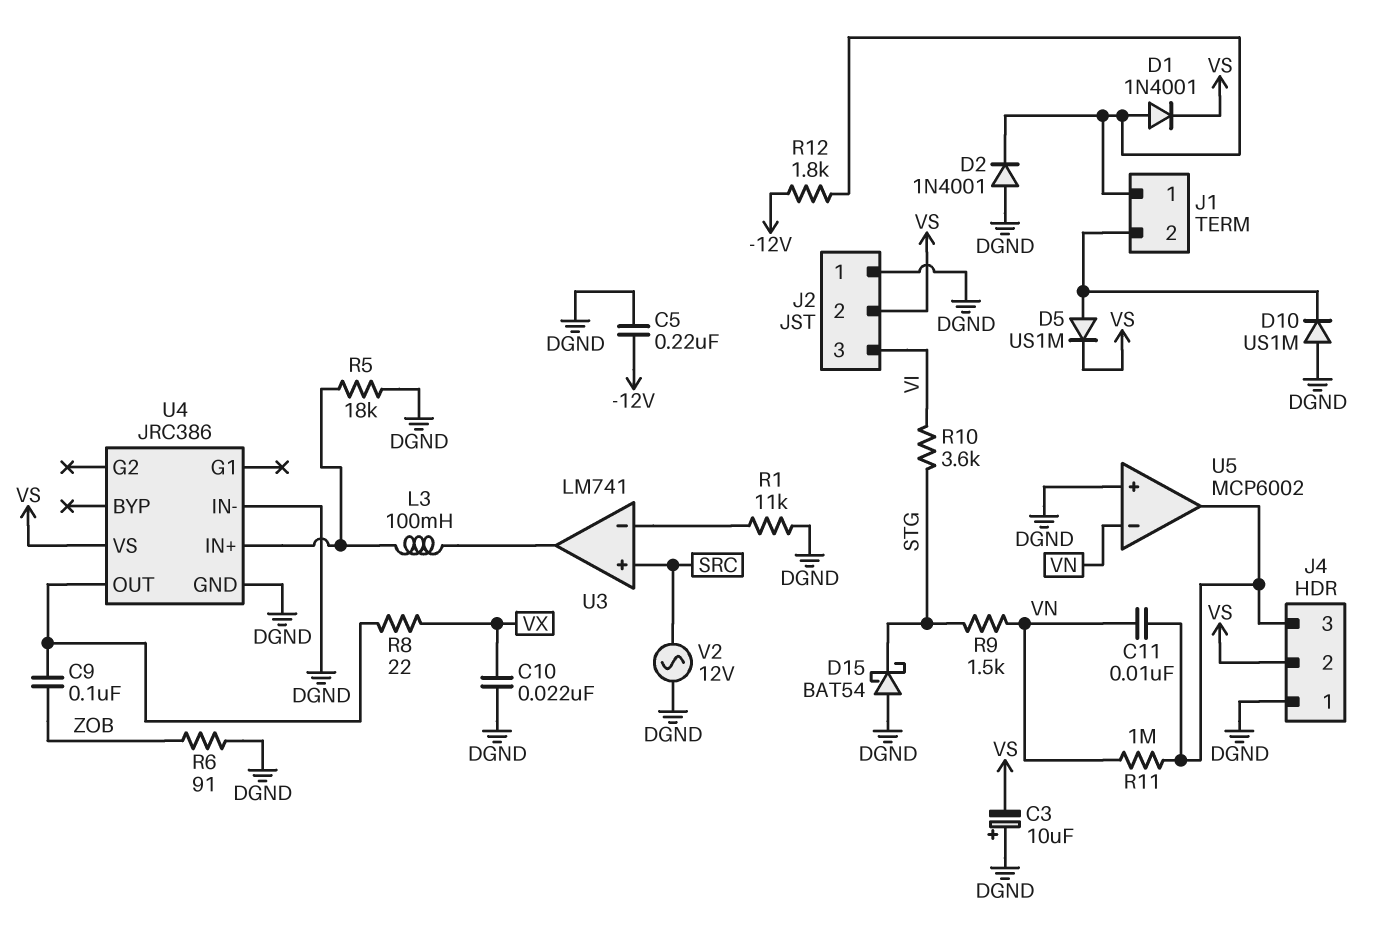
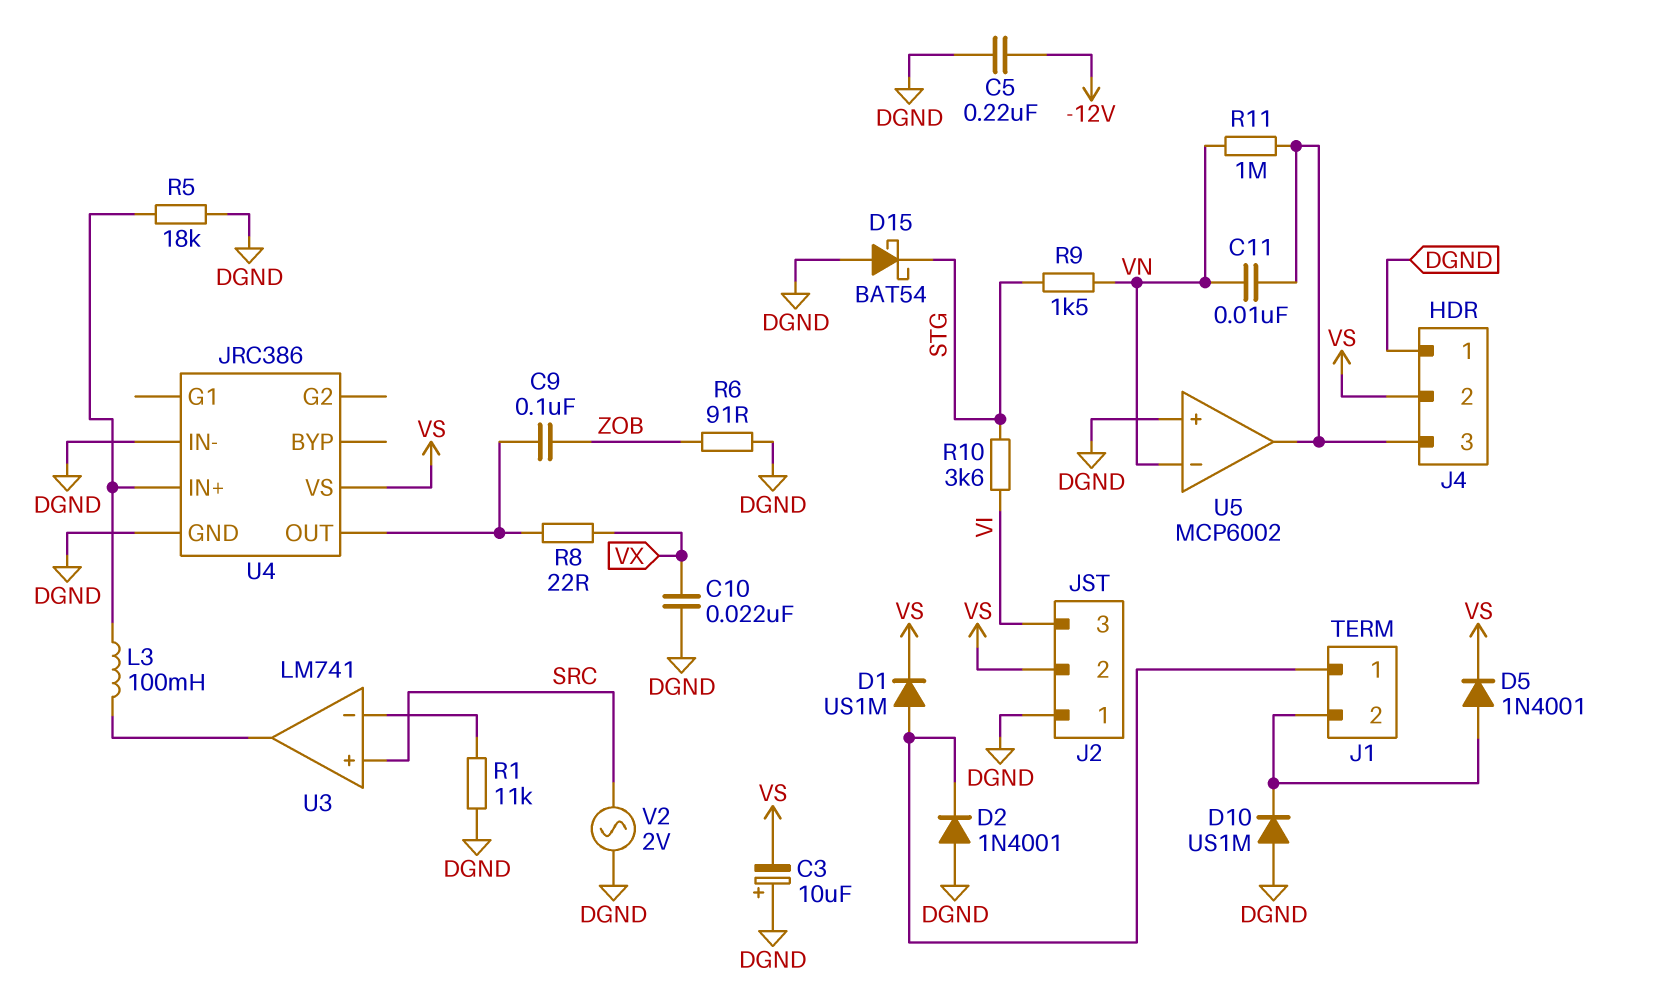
D1: diode 1N4001 (A J1/1, K VS) -> diode US1M (A J1/1, K VS)
D5: diode US1M (A J1/2, K VS) -> diode 1N4001 (A J1/2, K VS)
R12: 1.8k (-12V, J1/1) -> none
V2: AC 12V (DGND, SRC) -> AC 2V (DGND, SRC)

